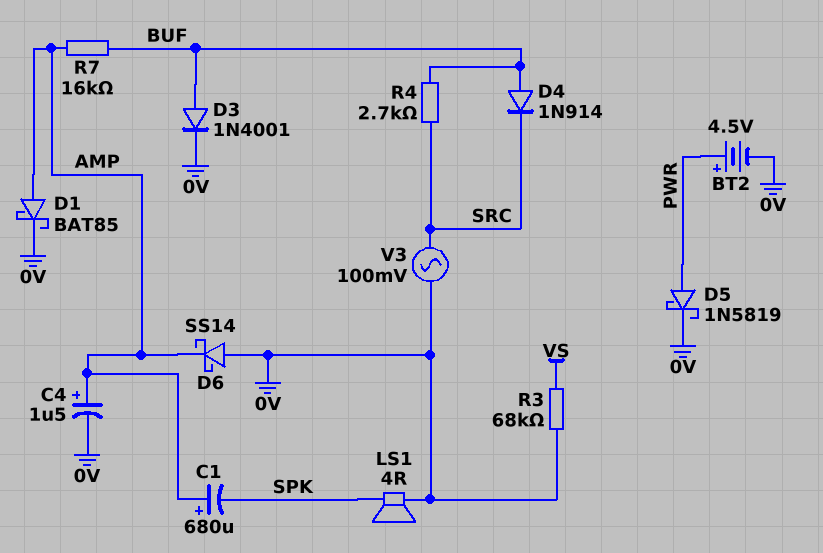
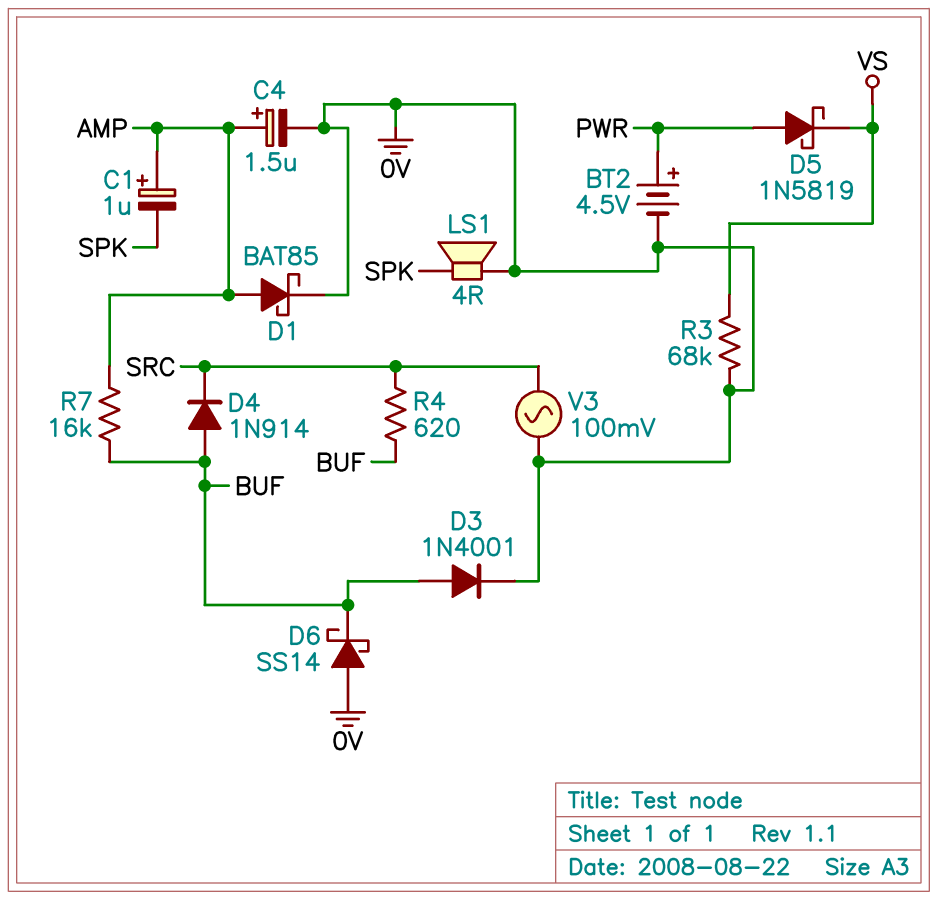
C1: 680uF (plus AMP, minus SPK) -> 1uF (plus AMP, minus SPK)
D5: schottky 1N5819 (A PWR, K 0V) -> schottky 1N5819 (A PWR, K VS)
D6: schottky SS14 (A 0V, K AMP) -> schottky SS14 (A 0V, K BUF)
R4: 2.7k (BUF, SRC) -> 620 (BUF, SRC)

